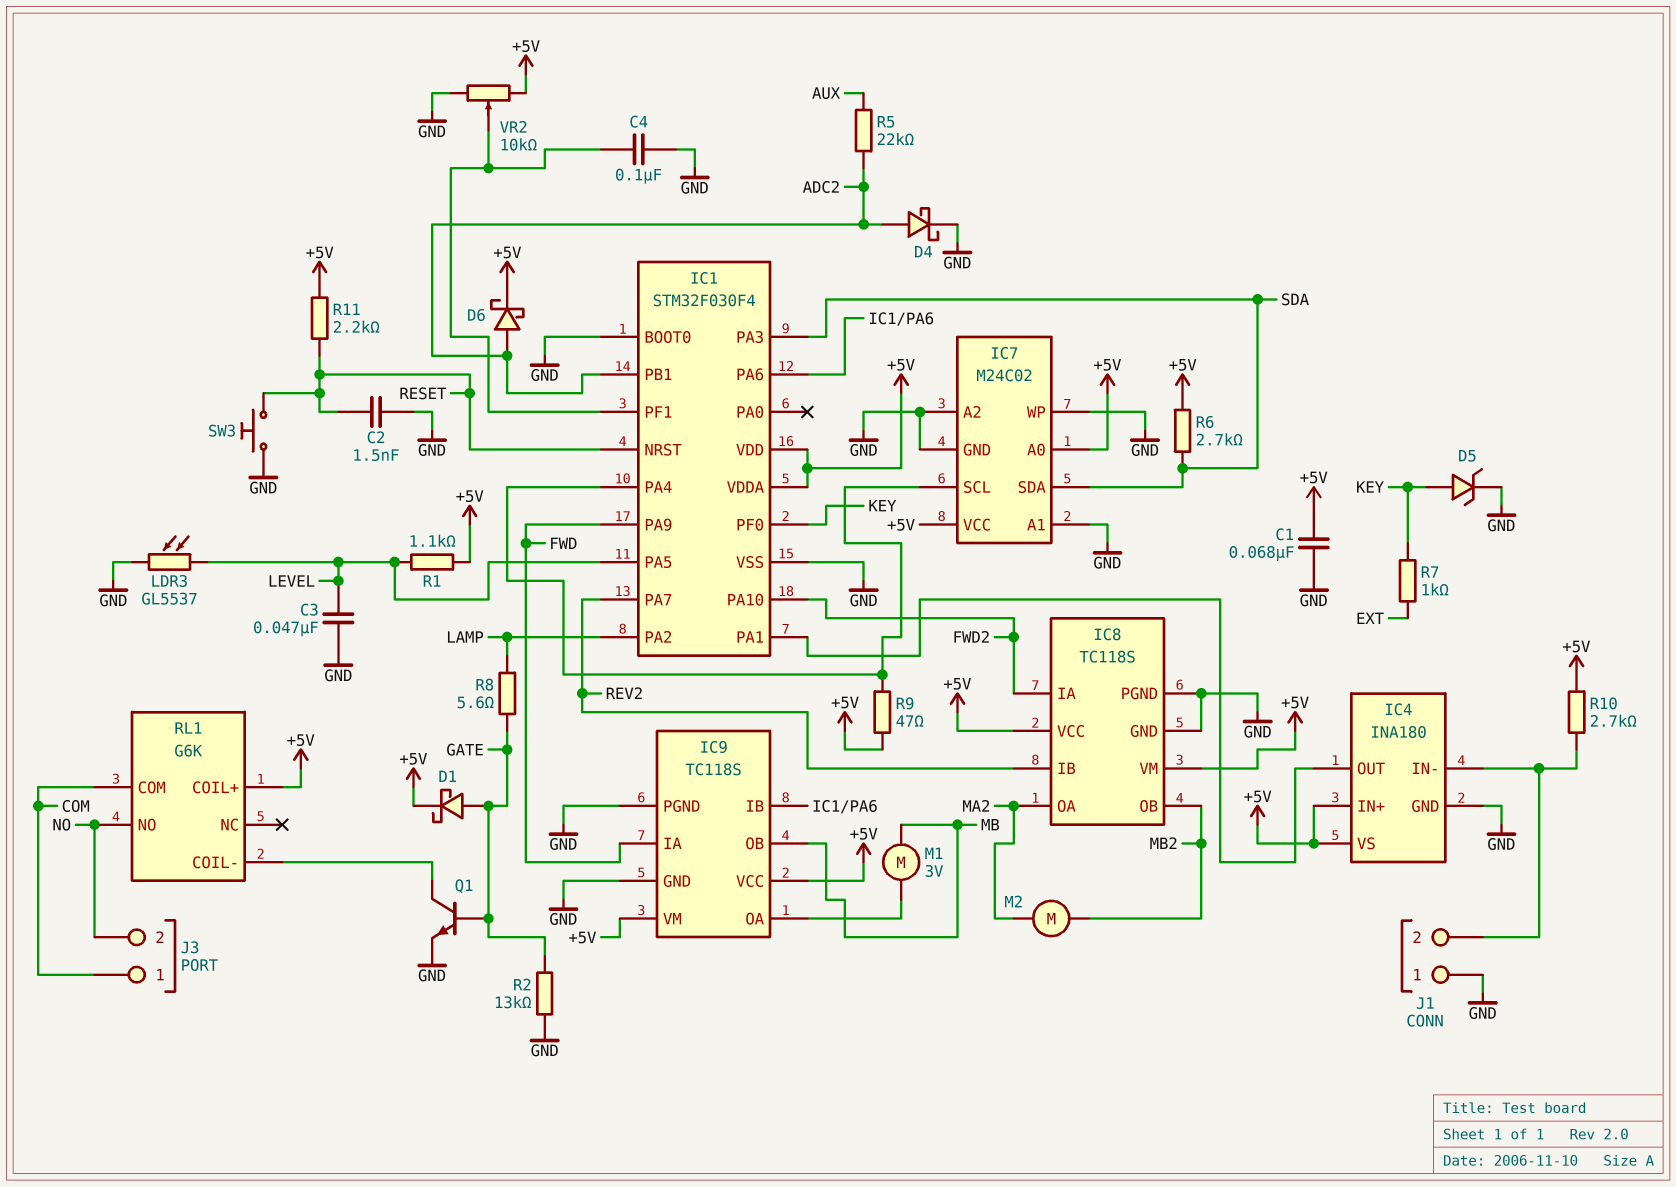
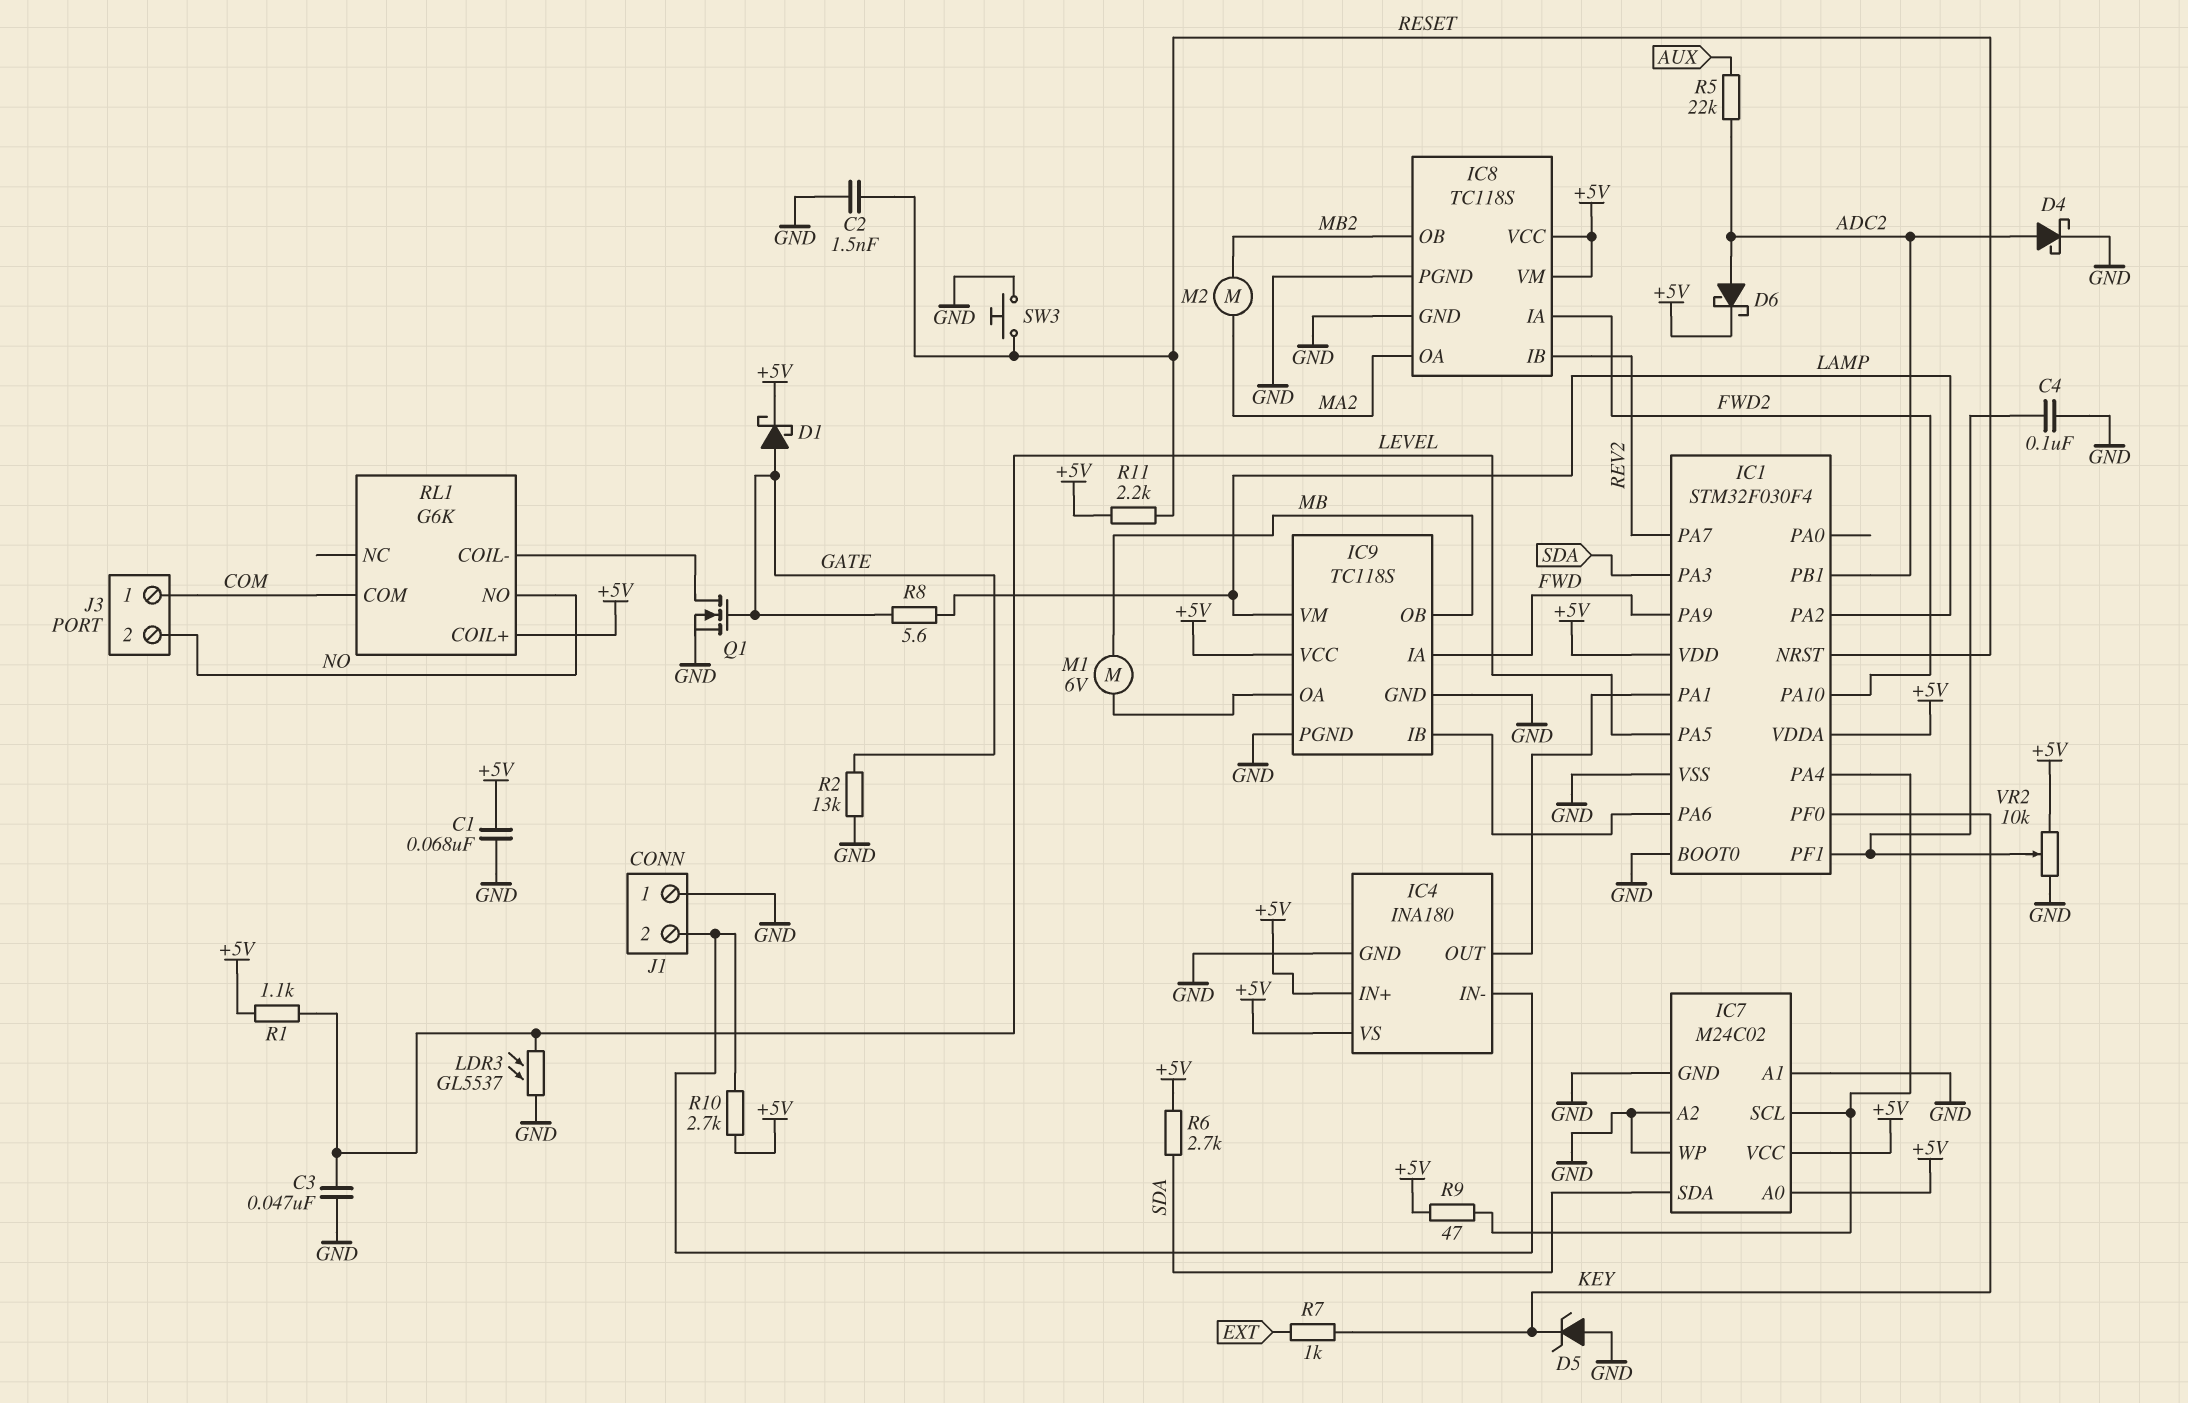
D5: zener (A KEY, K GND) -> zener (A GND, K KEY)
IC9 pin VM: +5V -> LAMP
M1: motor 3V (IC9/OA, MB) -> motor 6V (IC9/OA, MB)
Q1: NPN (B GATE, C RL1/COIL-, E GND) -> NMOS (G GATE, D RL1/COIL-, S GND)

